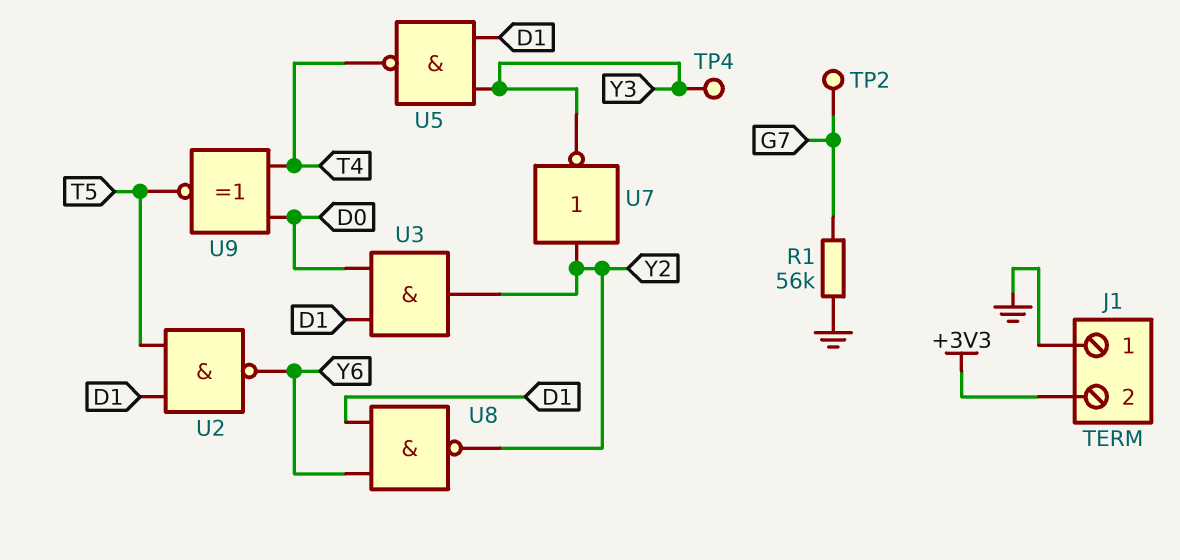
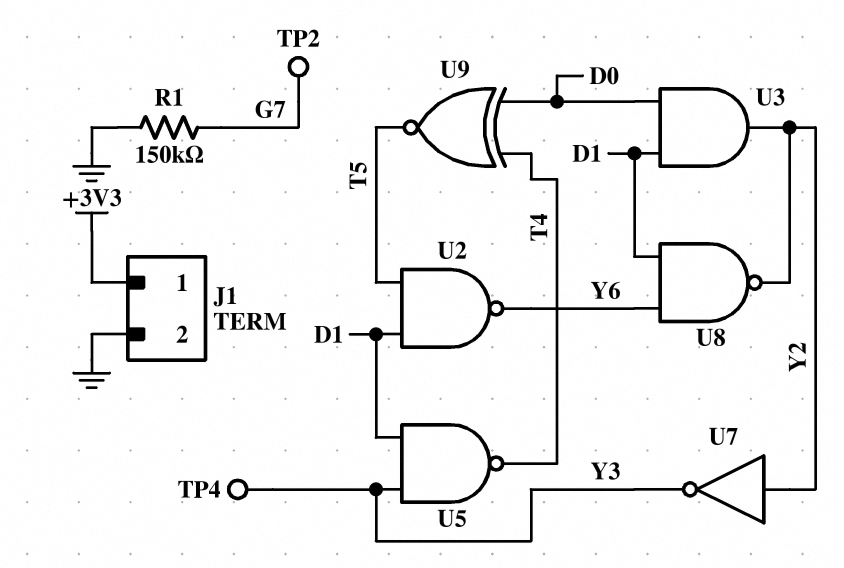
J1 pin 1: GND -> +3V3
J1 pin 2: +3V3 -> GND
R1: 56k (G7, GND) -> 150k (G7, GND)

